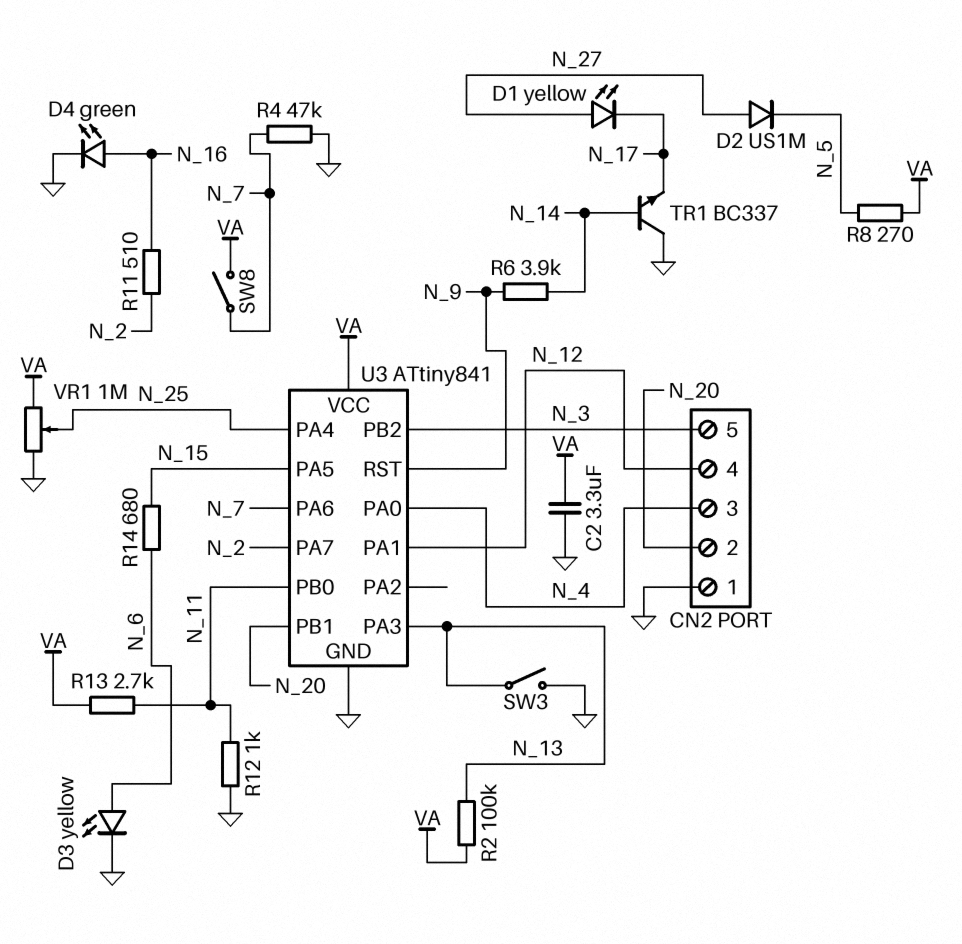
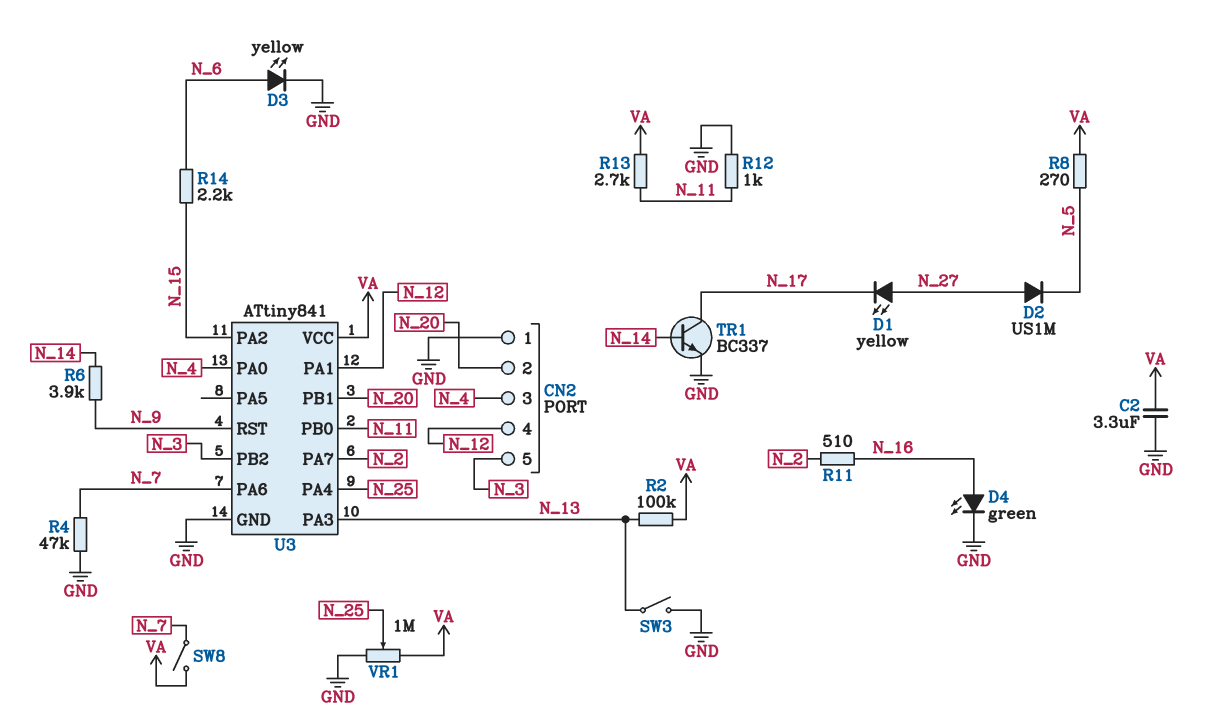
R14: 680 (N_6, N_15) -> 2.2k (N_6, N_15)
TR1: NPN BC337 (B N_14, C GND, E N_17) -> NPN BC337 (B N_14, C N_17, E GND)
U3 pin PA2: none -> N_15
U3 pin PA5: N_15 -> none

